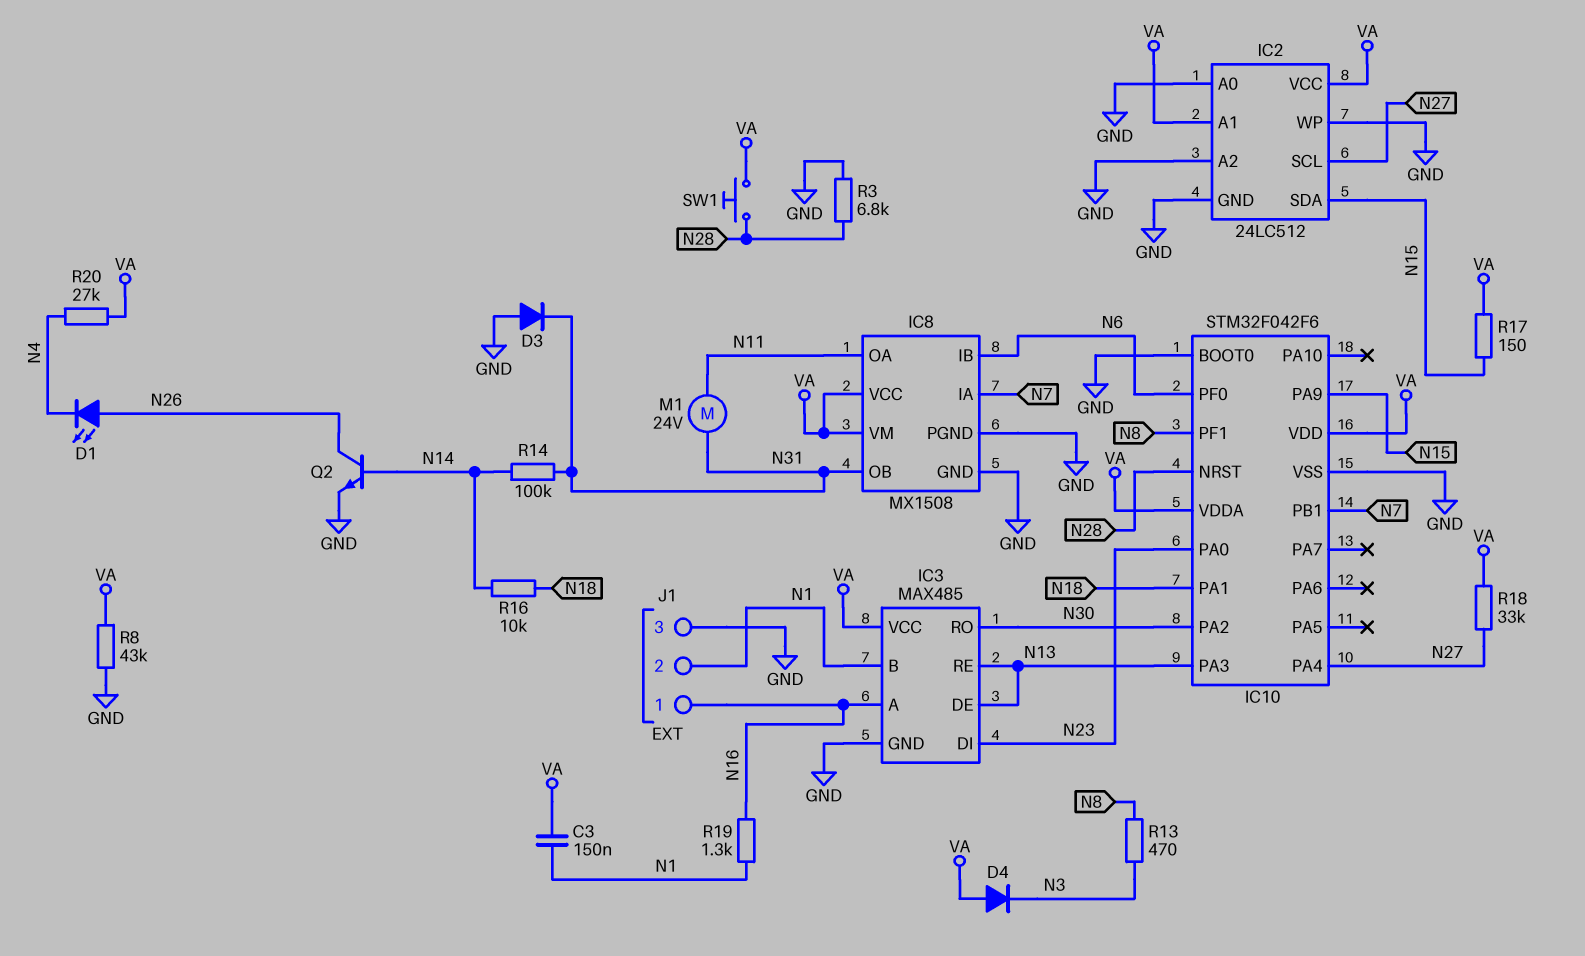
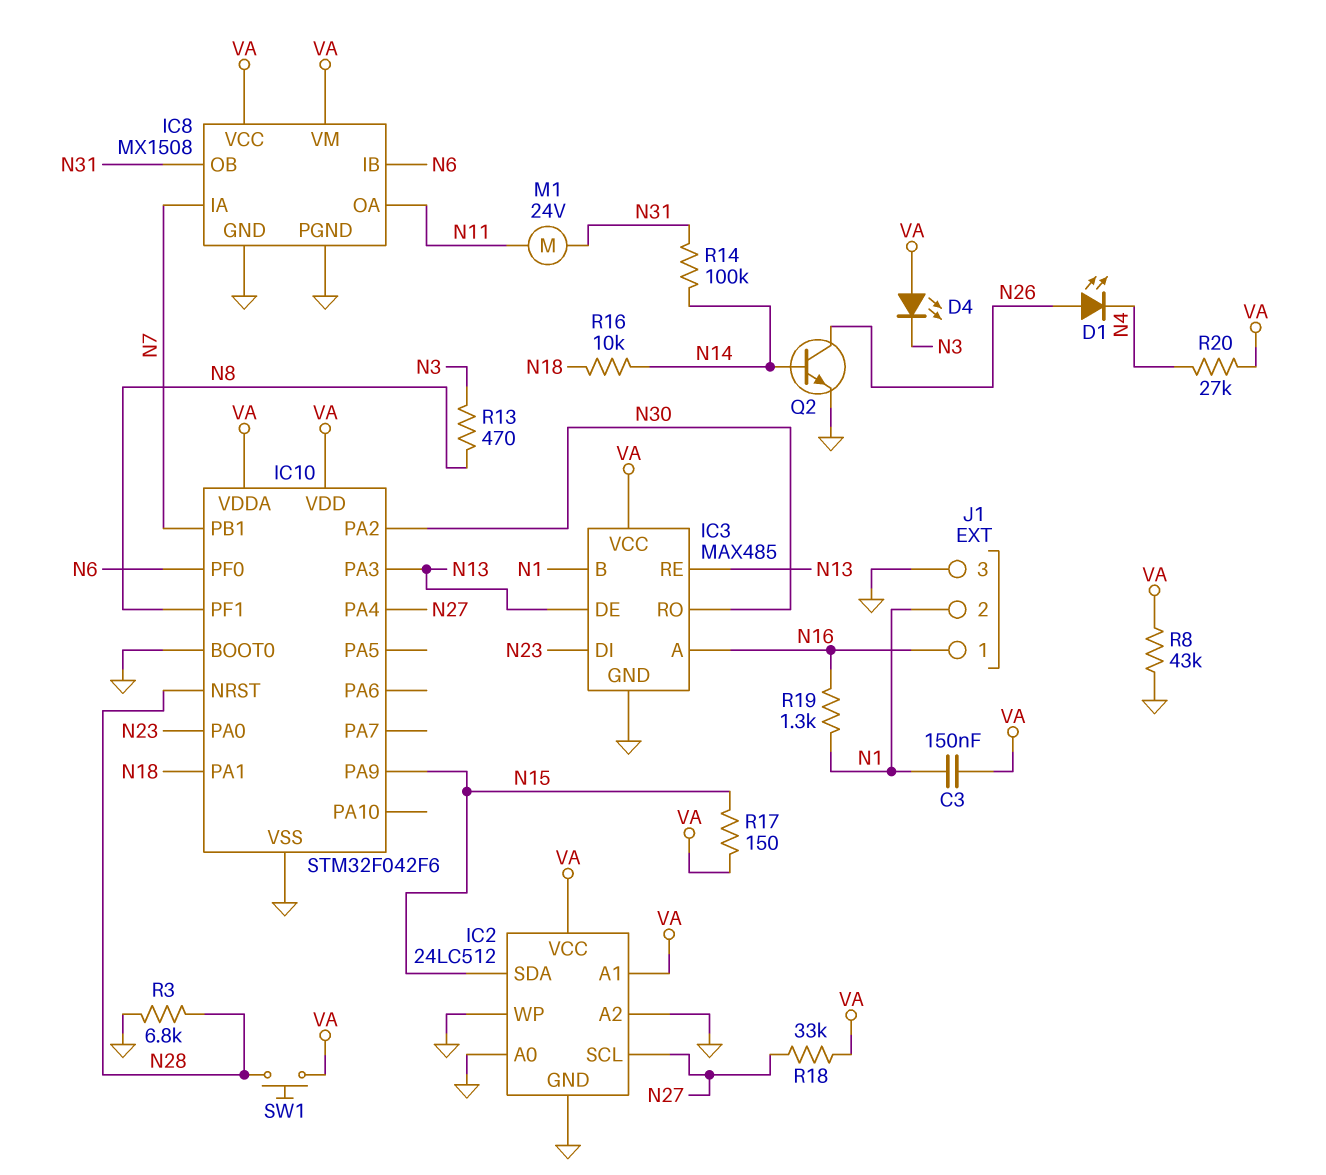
D3: diode (A GND, K N31) -> none
D4: diode (A VA, K N3) -> LED (A VA, K N3)

